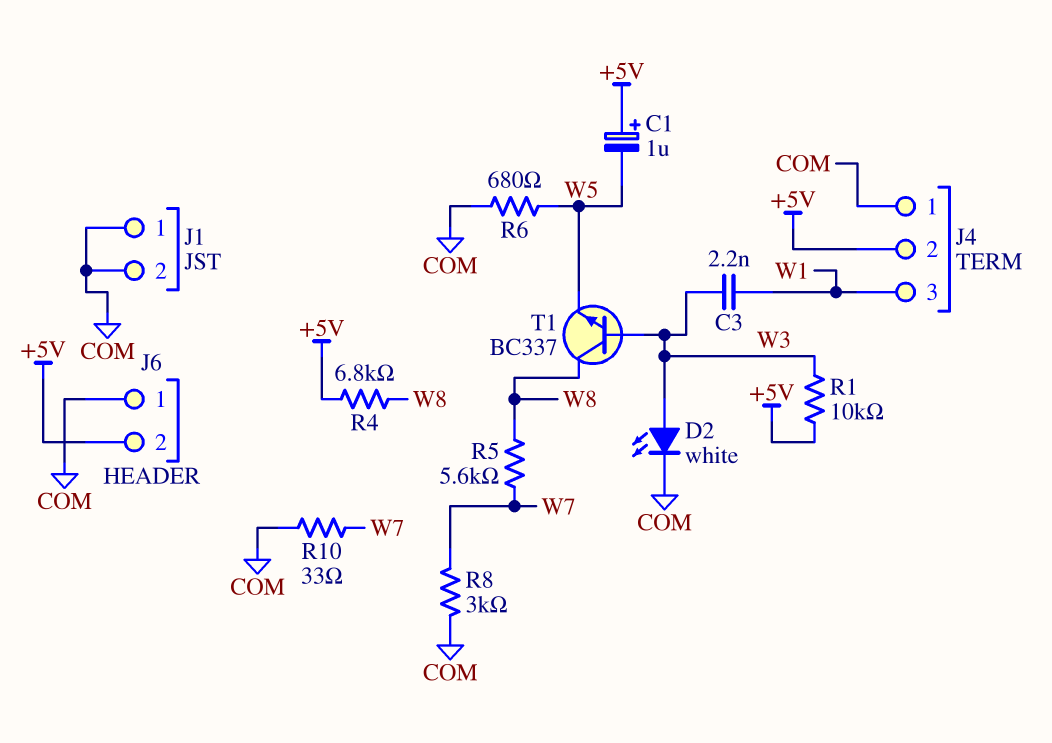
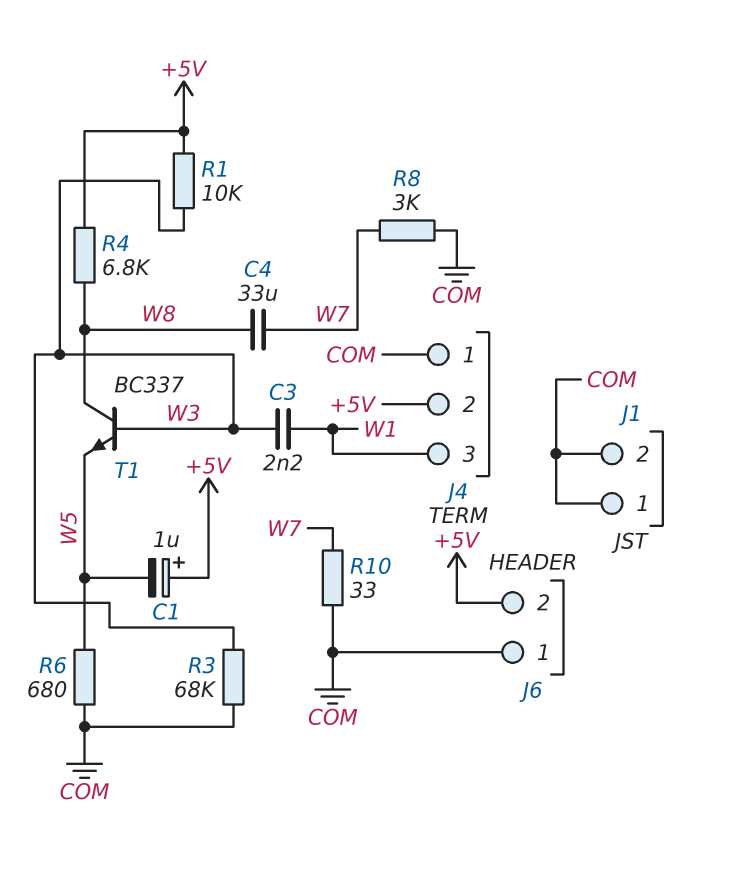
C4: none -> 33uF (W7, W8)
D2: LED white (A W3, K COM) -> none
R3: none -> 68k (COM, W3)
R5: 5.6k (W7, W8) -> none

